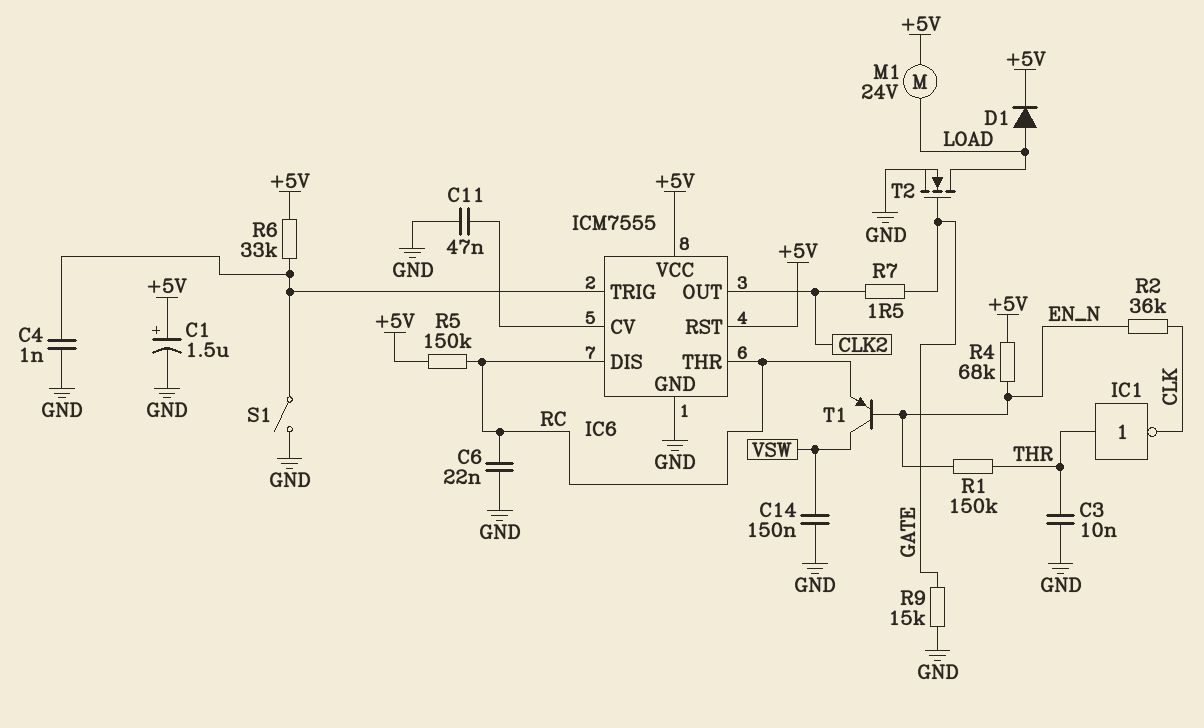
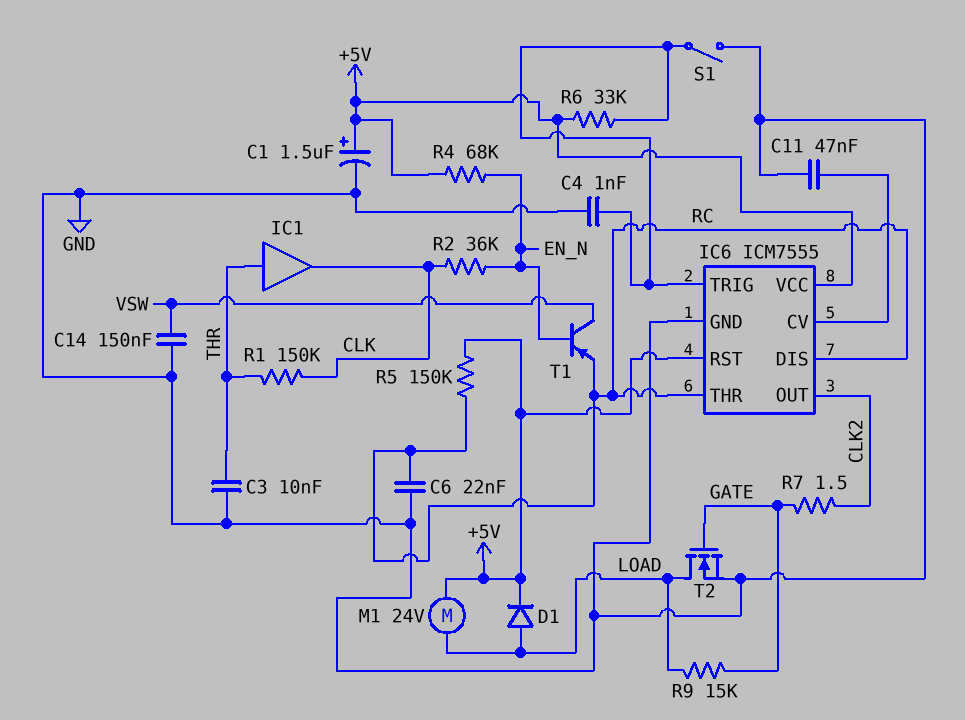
IC1: NOT (in THR, out CLK) -> buffer (in THR, out CLK)
R1: 150k (EN_N, THR) -> 150k (CLK, THR)
R9: 15k (GATE, GND) -> 15k (GATE, LOAD)

